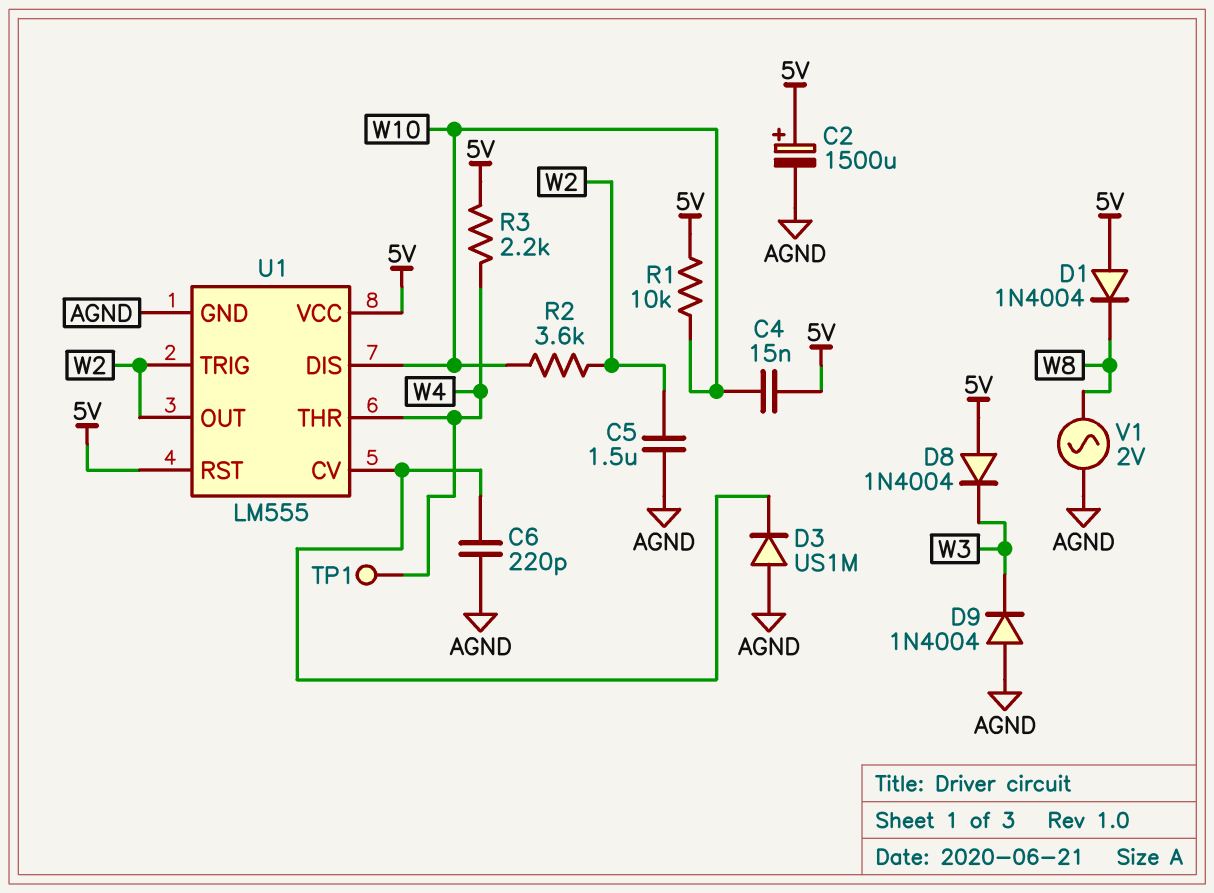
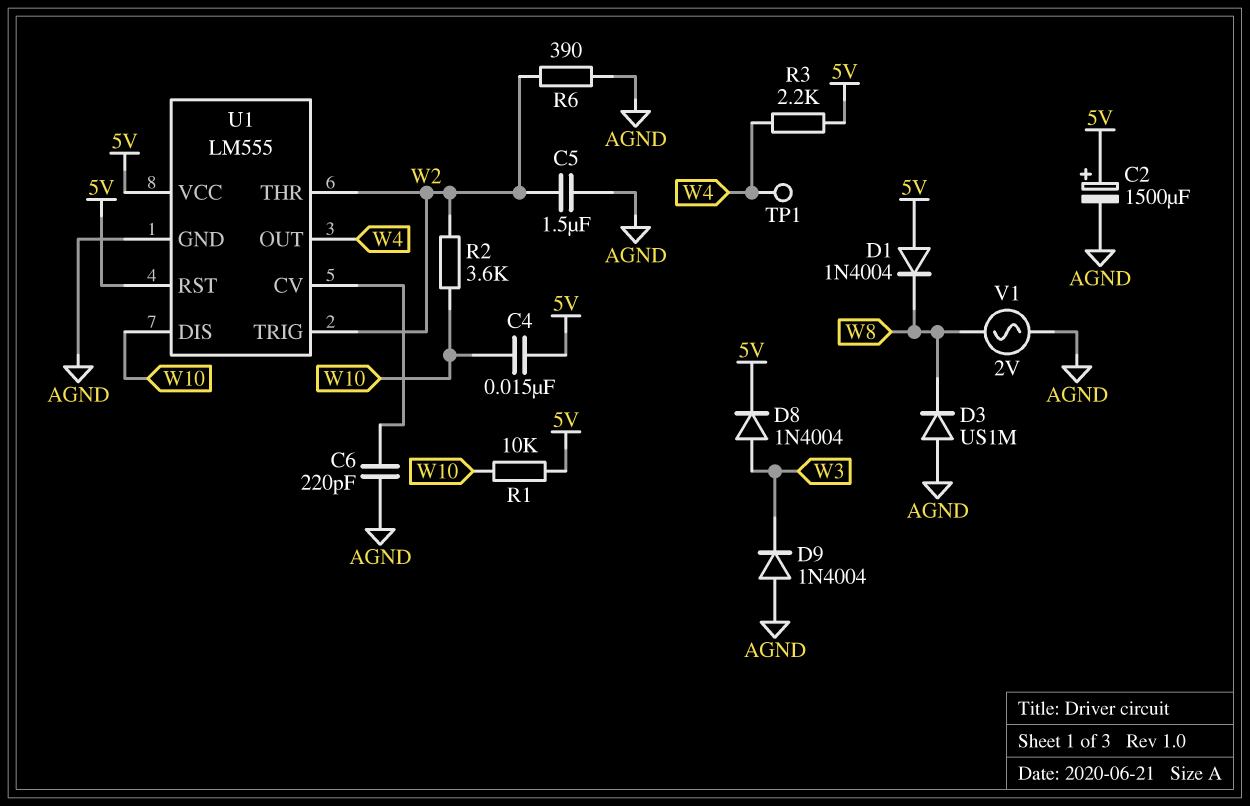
D3: diode US1M (A AGND, K U1/CV) -> diode US1M (A AGND, K W8)
D8: diode 1N4004 (A 5V, K W3) -> diode 1N4004 (A W3, K 5V)
R6: none -> 390 (AGND, W2)
U1 pin OUT: W2 -> W4
U1 pin THR: W4 -> W2

